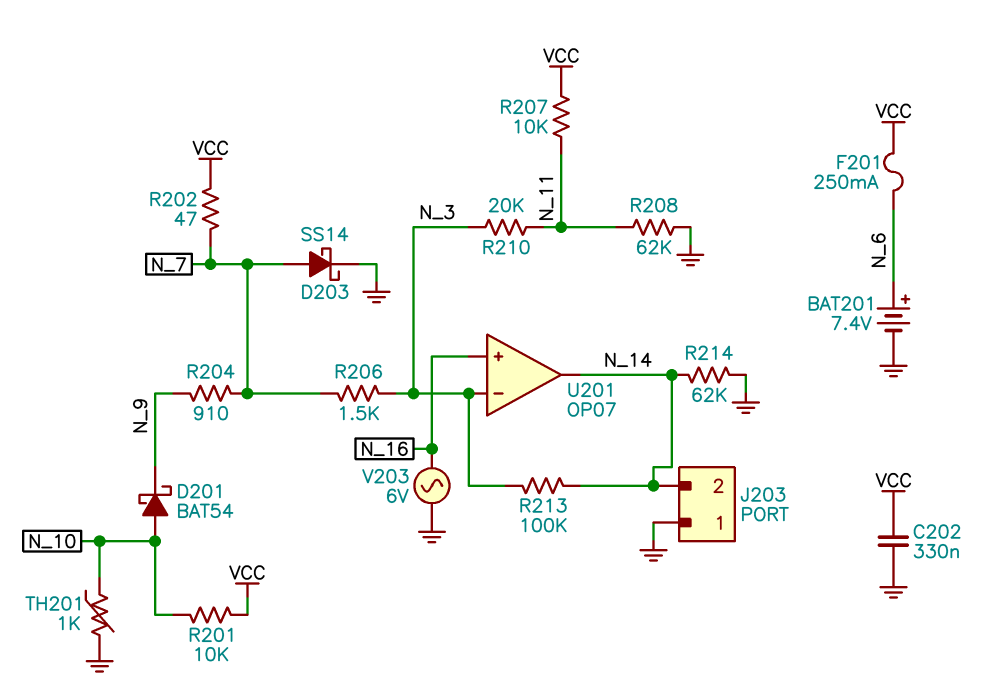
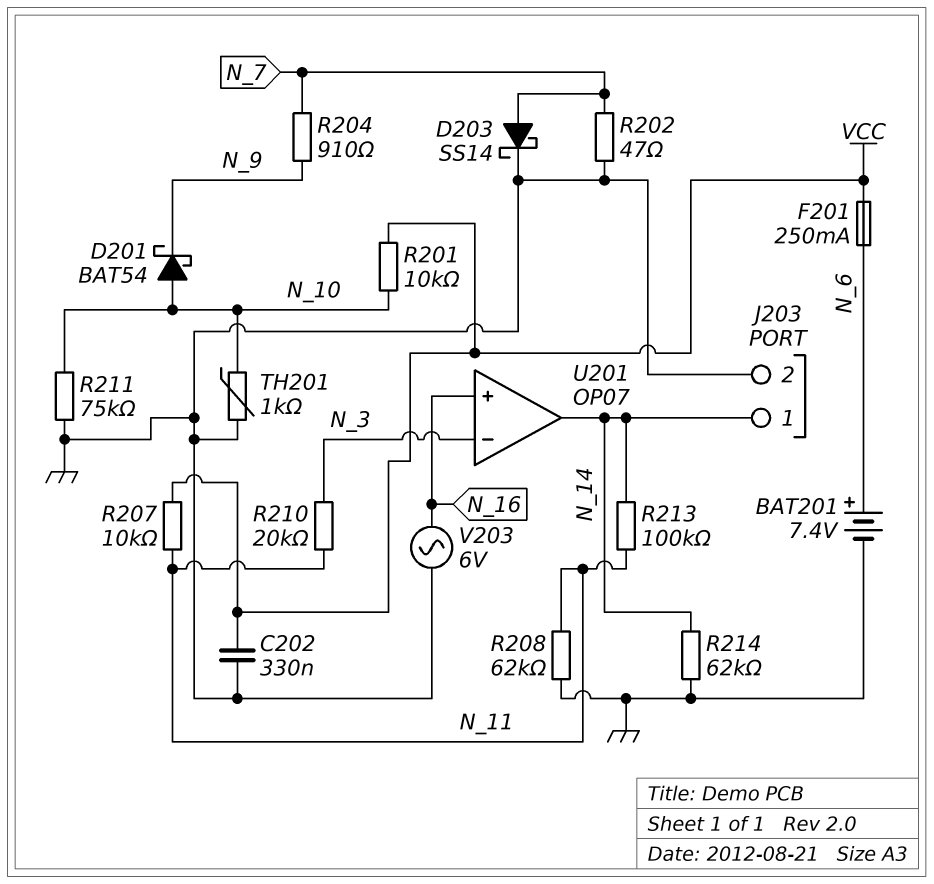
J203 pin 1: GND -> N_14
J203 pin 2: N_14 -> GND
R202: 47 (N_7, VCC) -> 47 (GND, N_7)
R206: 1.5k (N_3, N_7) -> none
R211: none -> 75k (GND, N_10)
R213: 100k (N_3, N_14) -> 100k (N_11, N_14)

